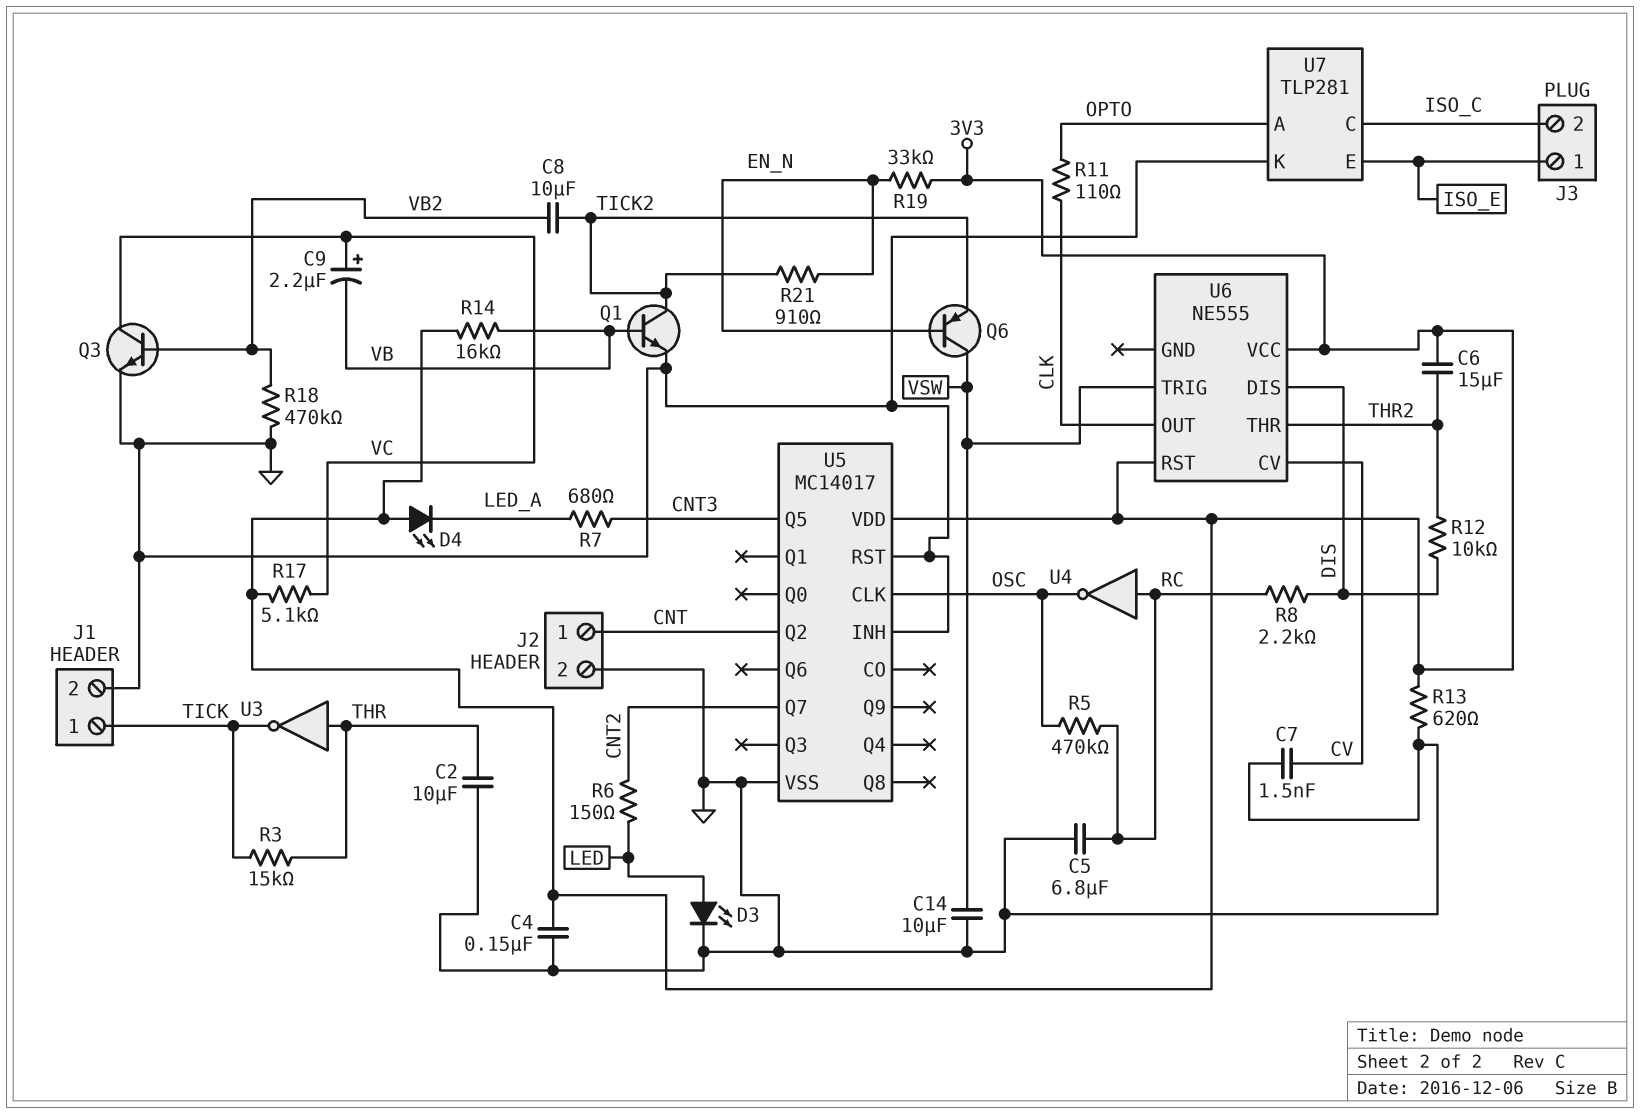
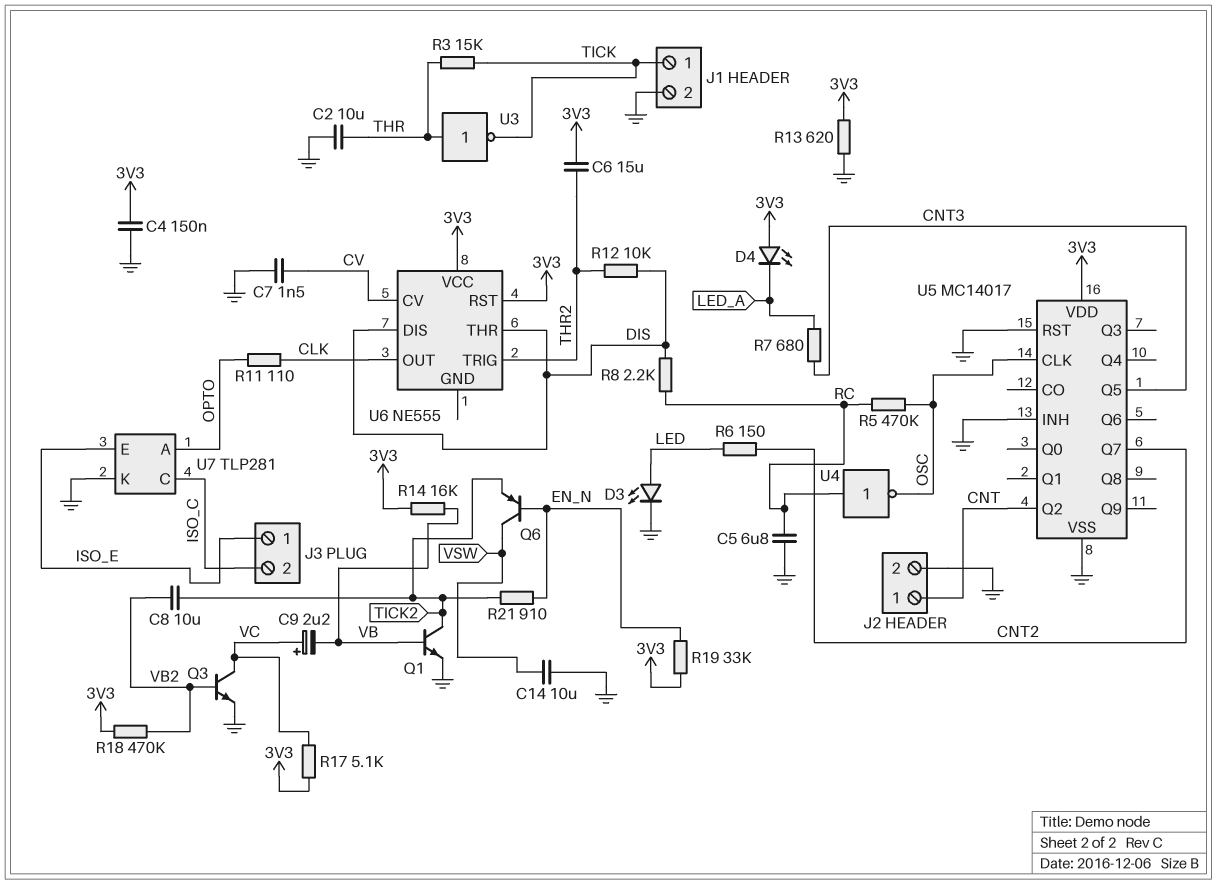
R18: 470k (GND, VB2) -> 470k (3V3, VB2)
U6 pin THR: THR2 -> DIS
U6 pin TRIG: VSW -> THR2

